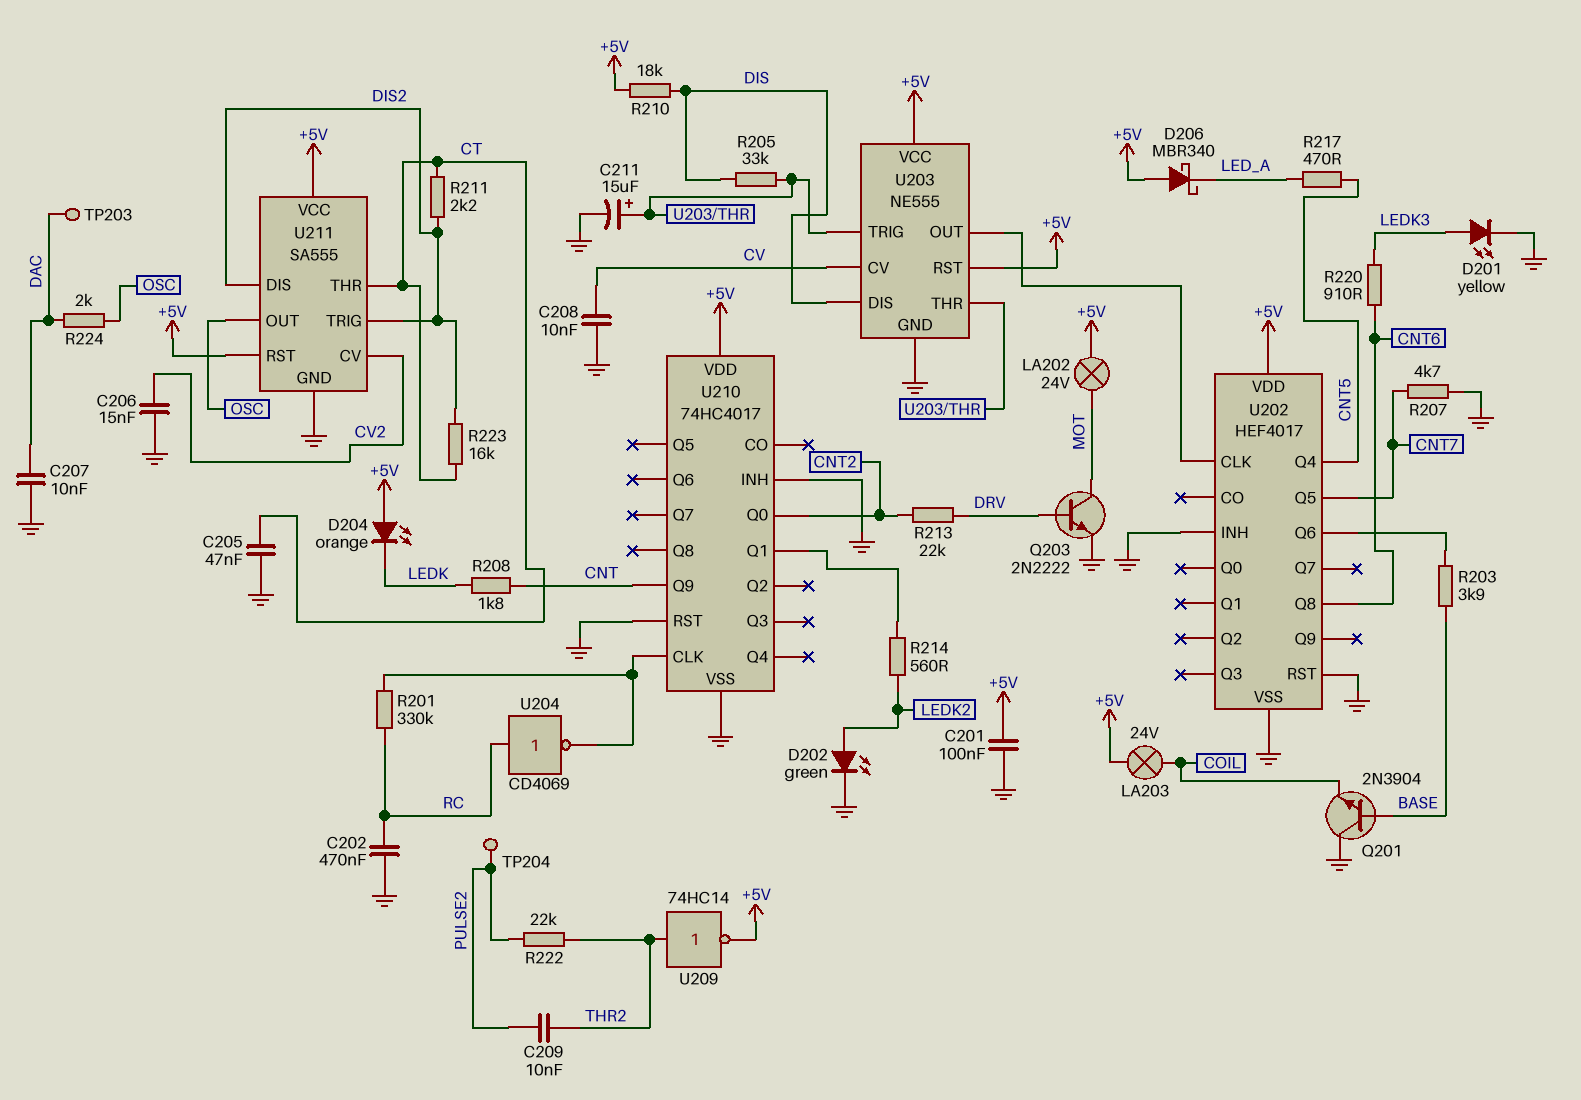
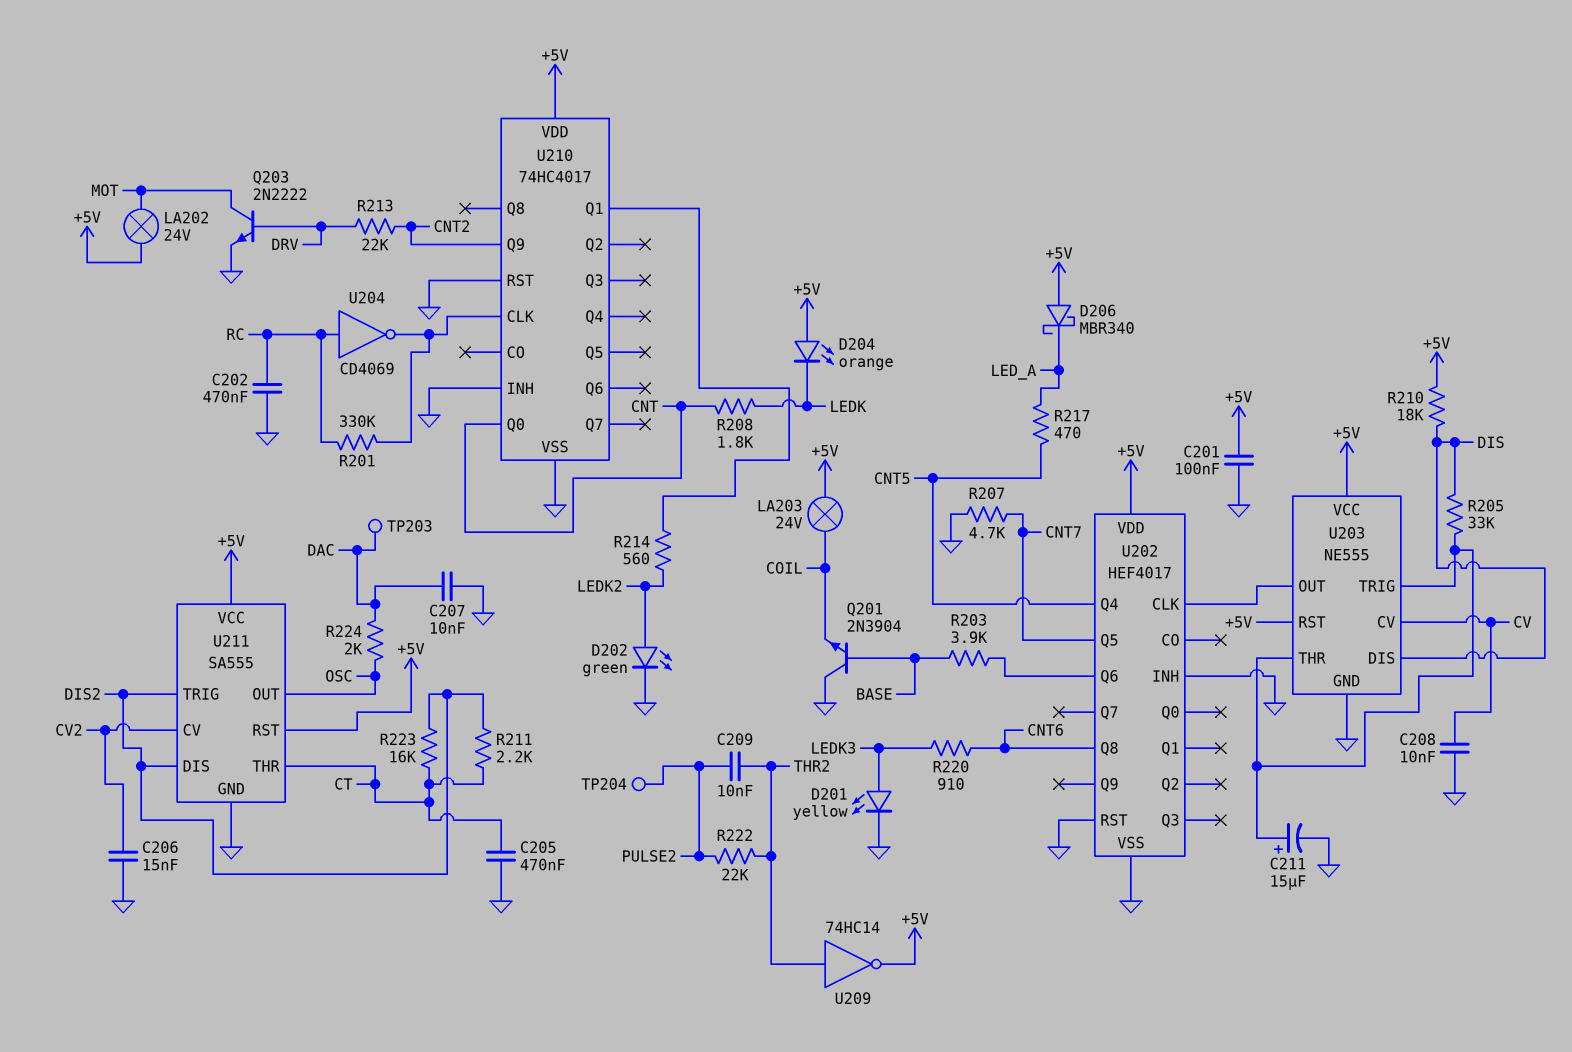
C205: 47nF (CT, GND) -> 470nF (CT, GND)
U210 pin Q0: CNT2 -> CNT
U210 pin Q9: CNT -> CNT2

